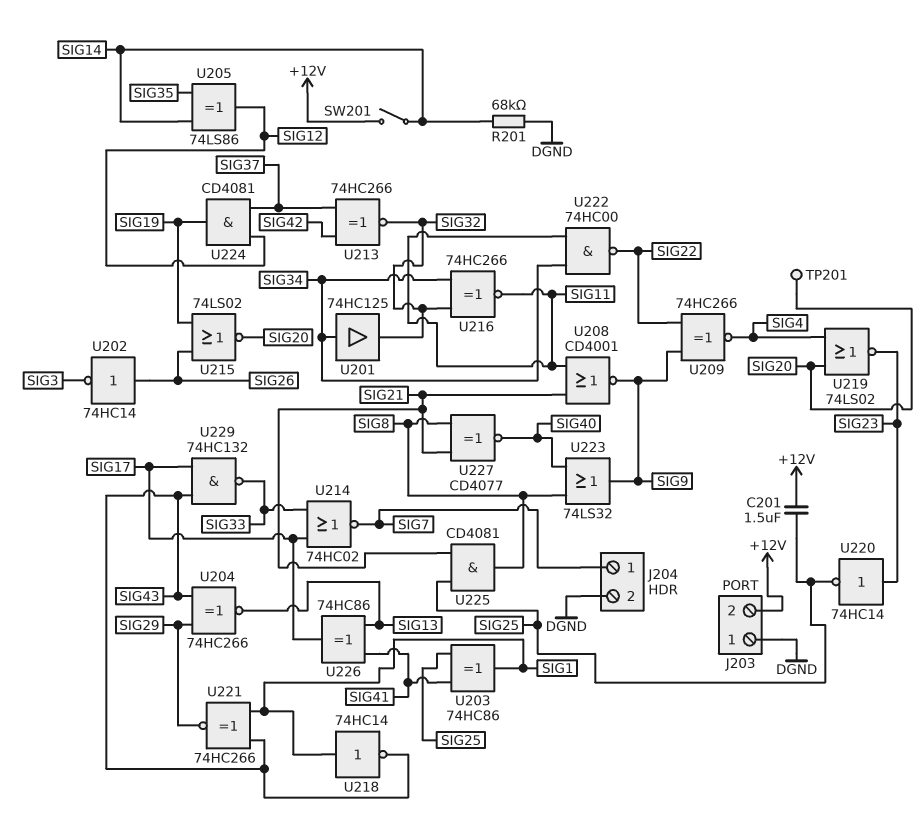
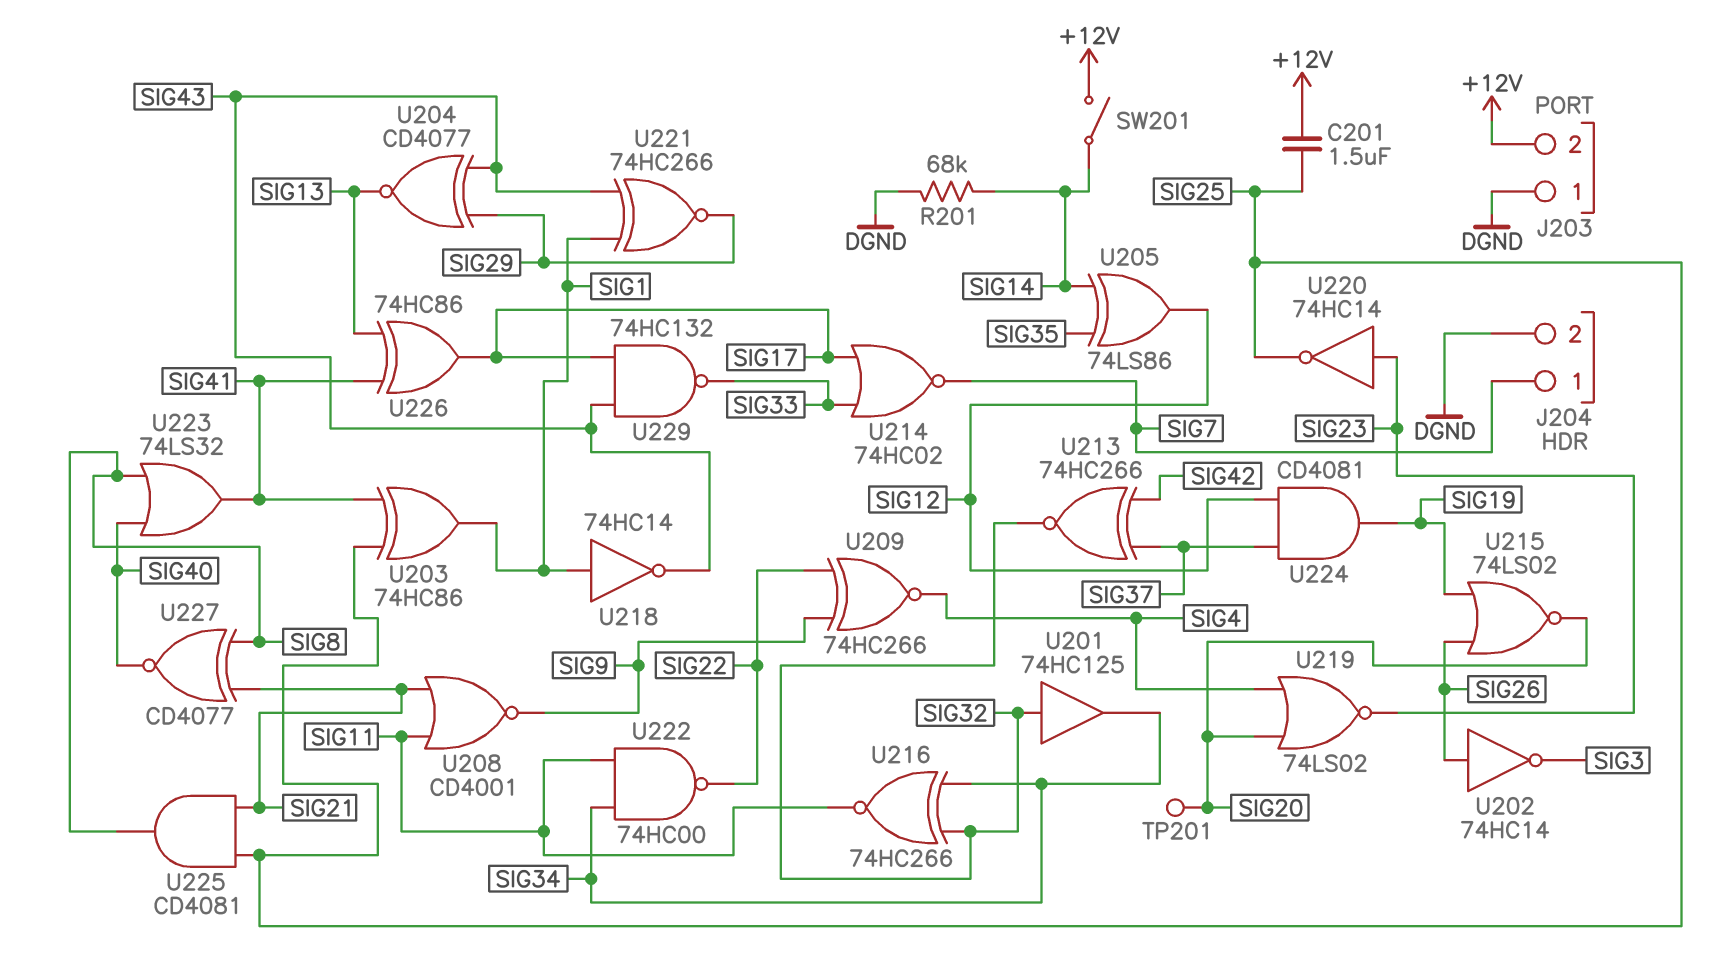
U201: buffer 74HC125 (in SIG34, out SIG32) -> buffer 74HC125 (in SIG32, out SIG34)
U204: XNOR 74HC266 (in SIG29, in SIG43, out SIG13) -> XNOR CD4077 (in SIG29, in SIG43, out SIG13)
U223: OR 74LS32 (in SIG8, in SIG40, out SIG9) -> OR 74LS32 (in SIG8, in SIG40, out SIG41)

